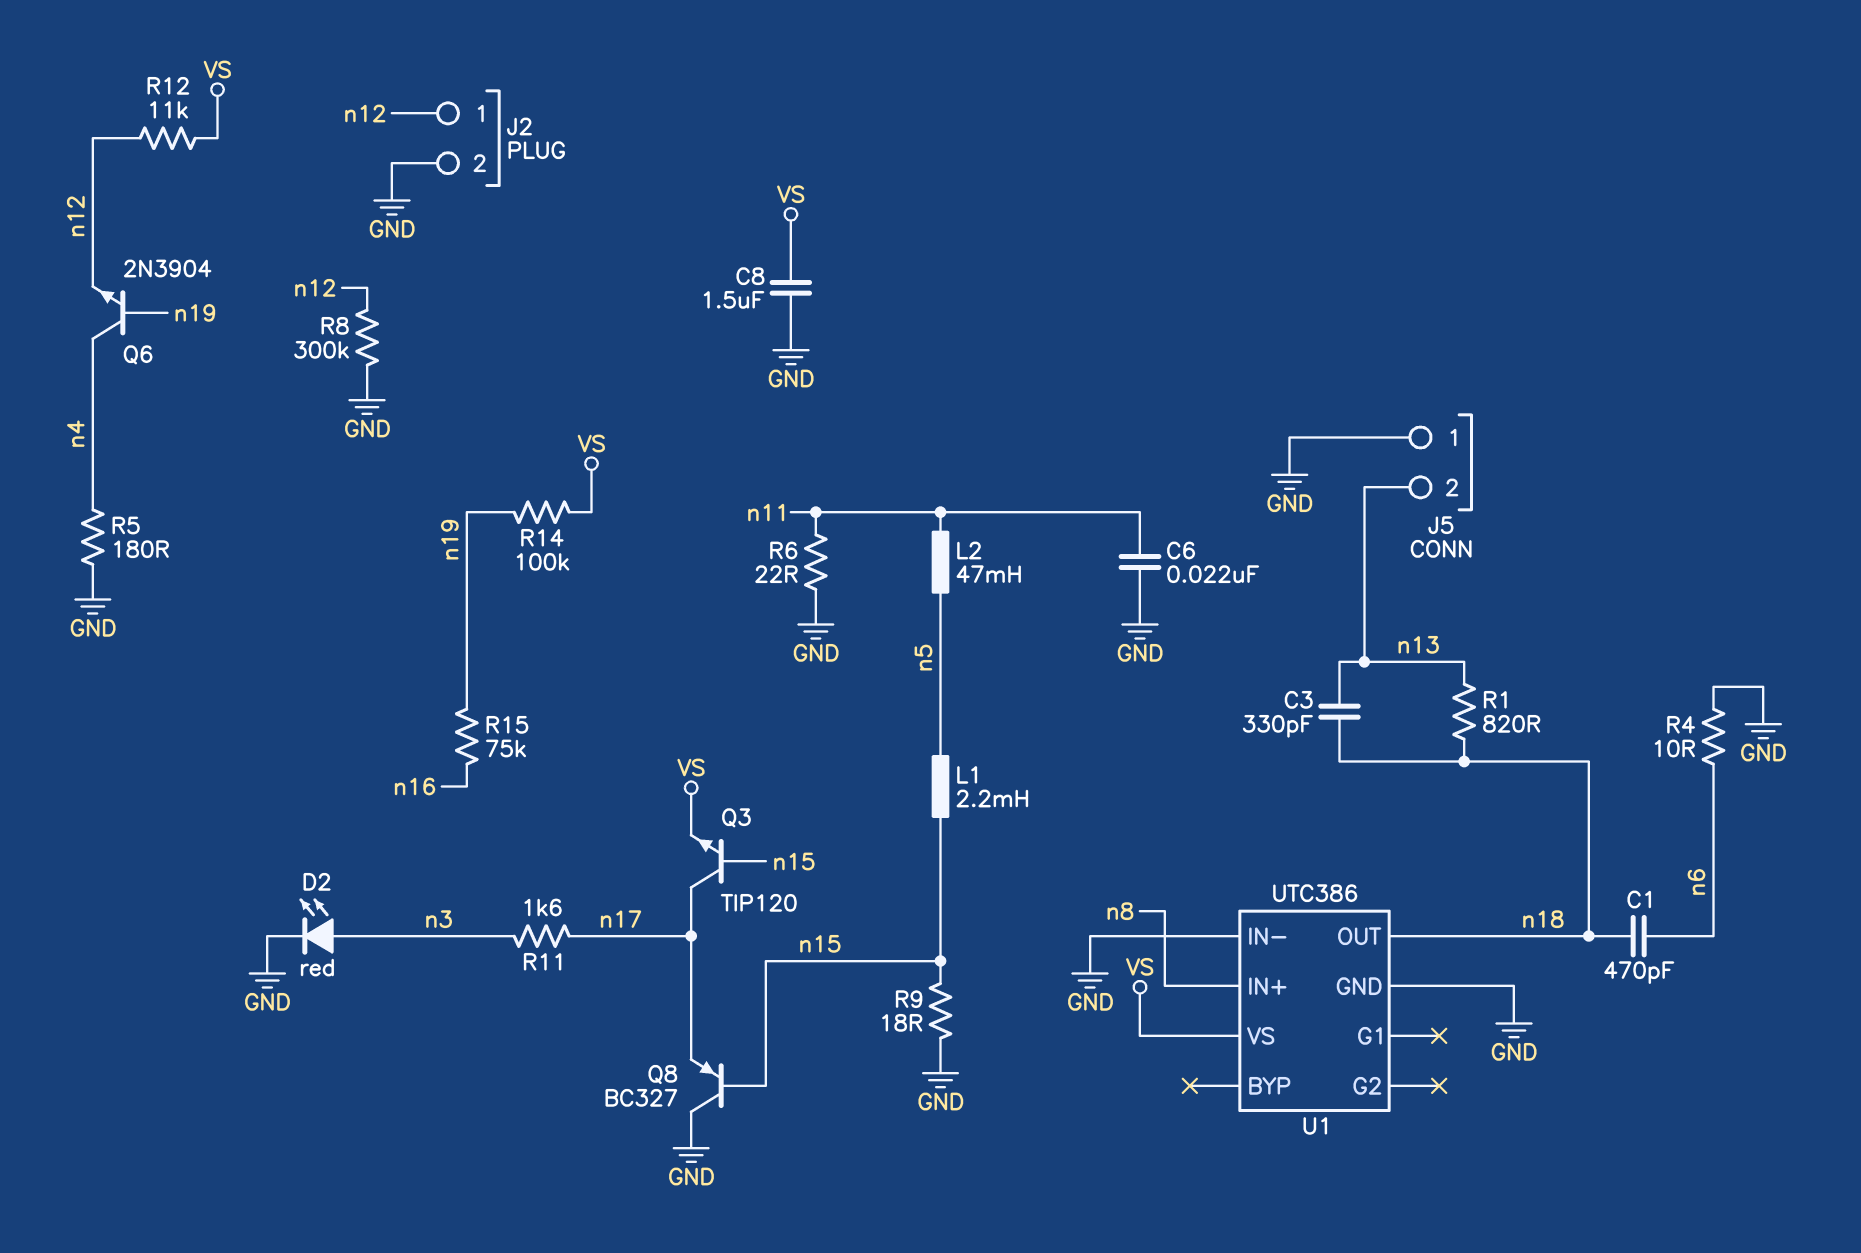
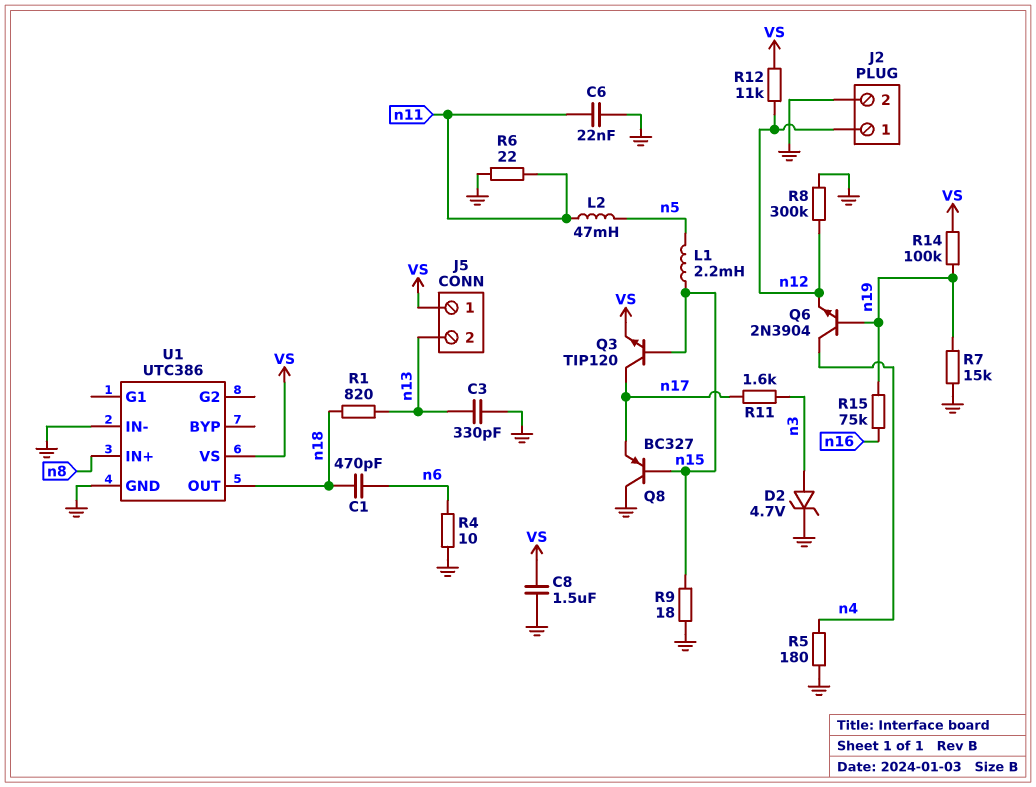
C3: 330pF (n13, n18) -> 330pF (GND, n13)
D2: LED red (A n3, K GND) -> zener 4.7V (A n3, K GND)
J5 pin 1: GND -> VS
R7: none -> 15k (GND, n19)

